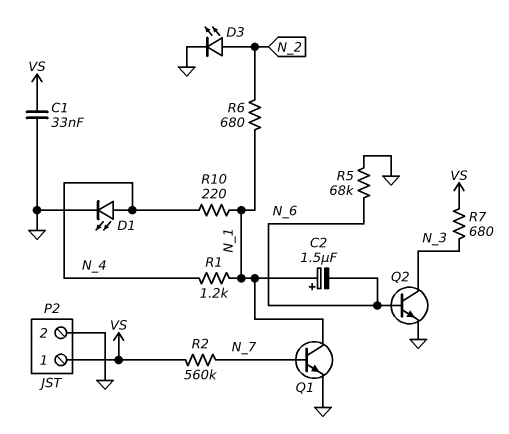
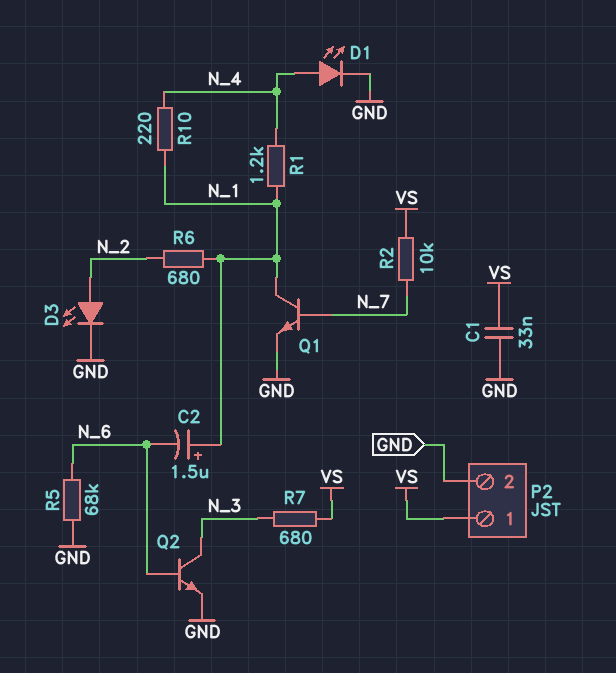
R2: 560k (N_7, VS) -> 10k (N_7, VS)

